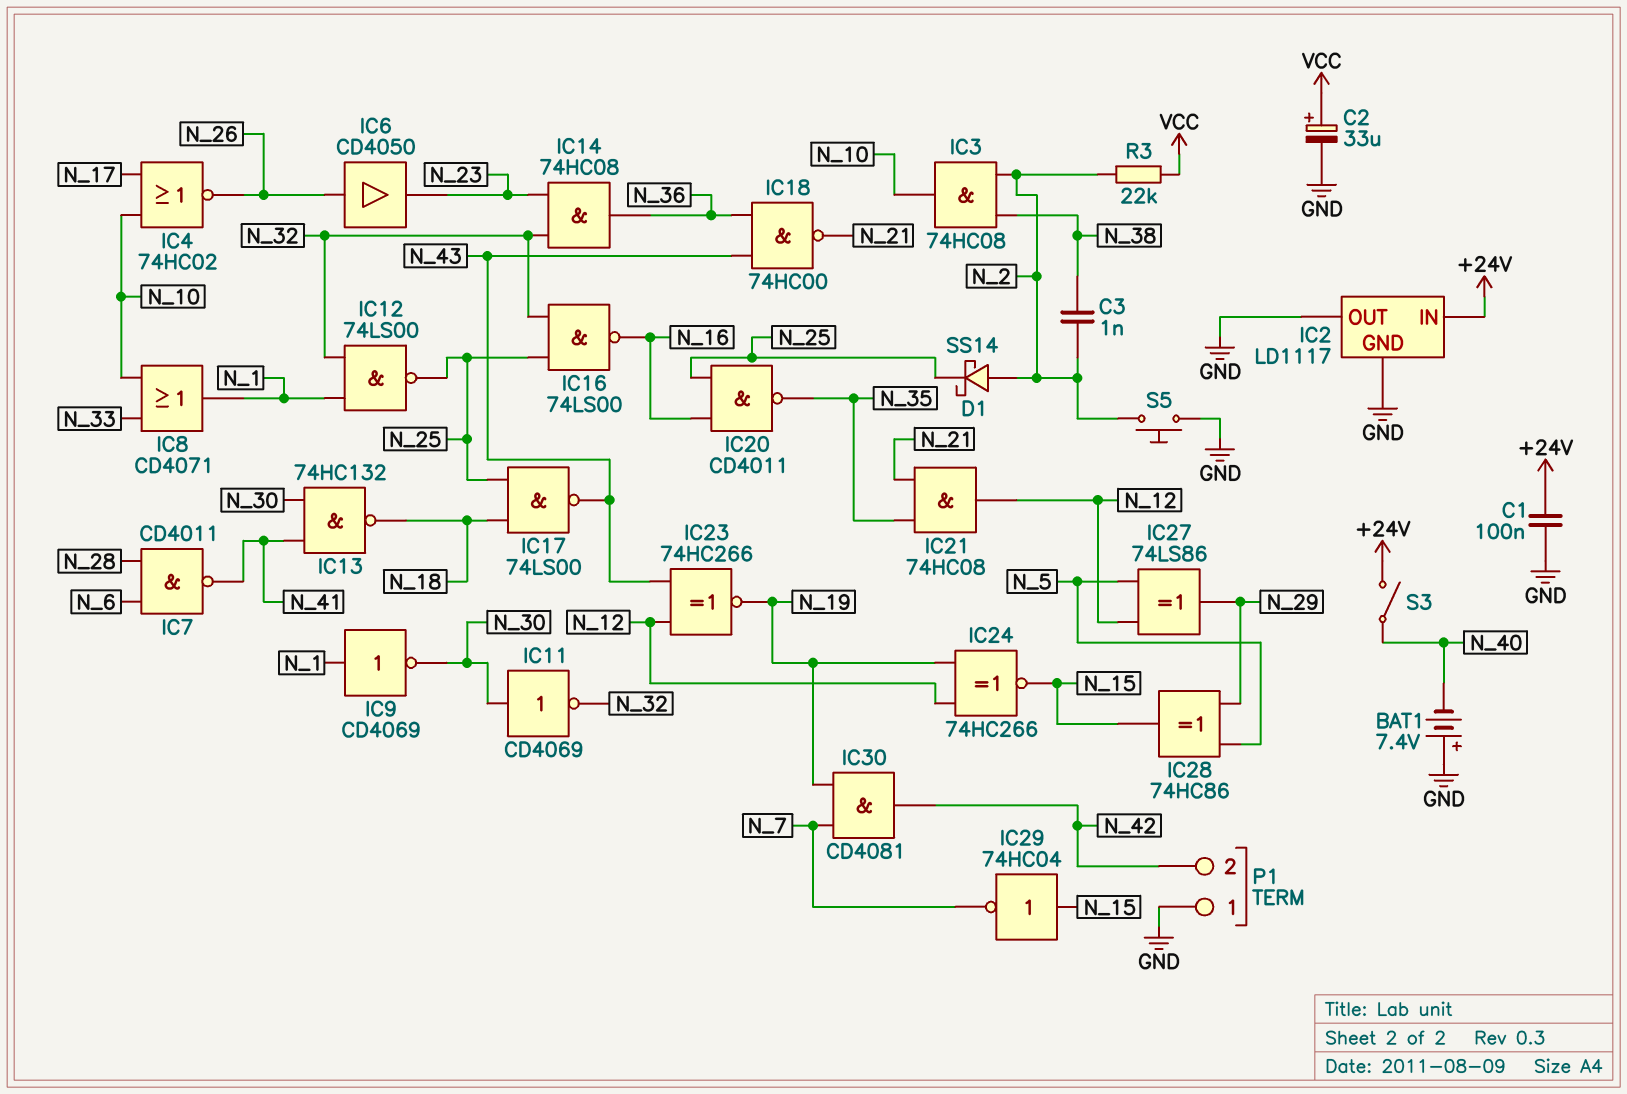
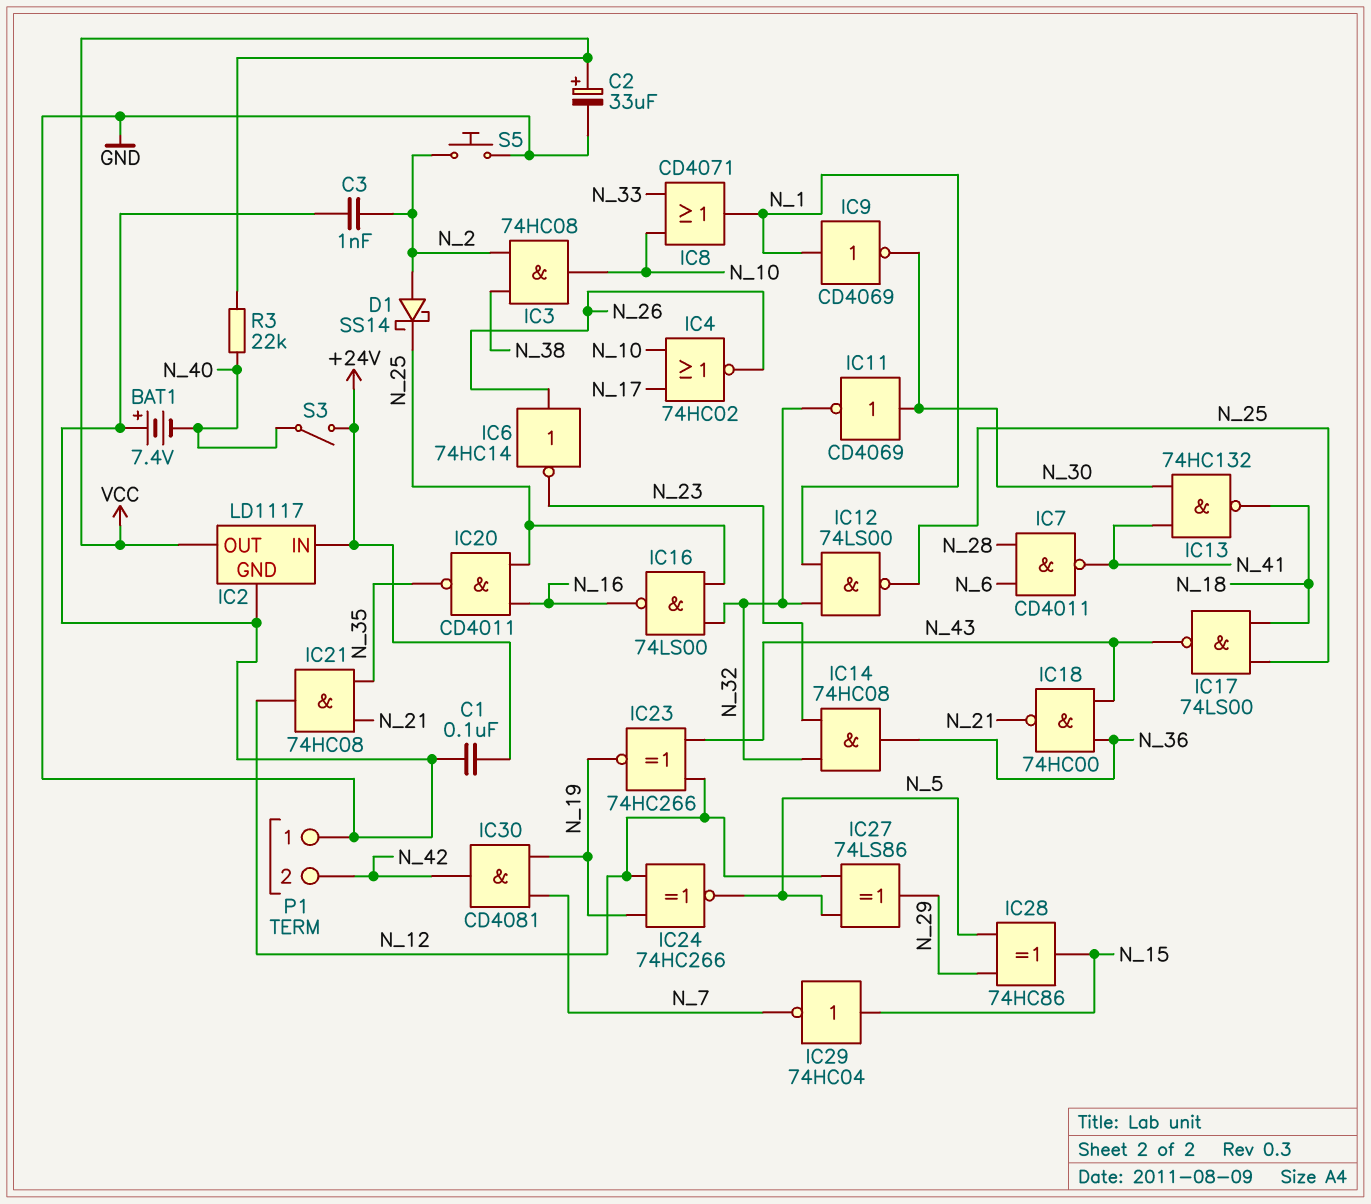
C3: 1nF (N_2, N_38) -> 1nF (GND, N_2)
IC2 pin OUT: GND -> VCC
IC6: buffer CD4050 (in N_26, out N_23) -> NOT 74HC14 (in N_26, out N_23)
IC24: XNOR 74HC266 (in N_12, in N_19, out N_15) -> XNOR 74HC266 (in N_12, in N_19, out N_5)
R3: 22k (N_2, VCC) -> 22k (N_40, VCC)

